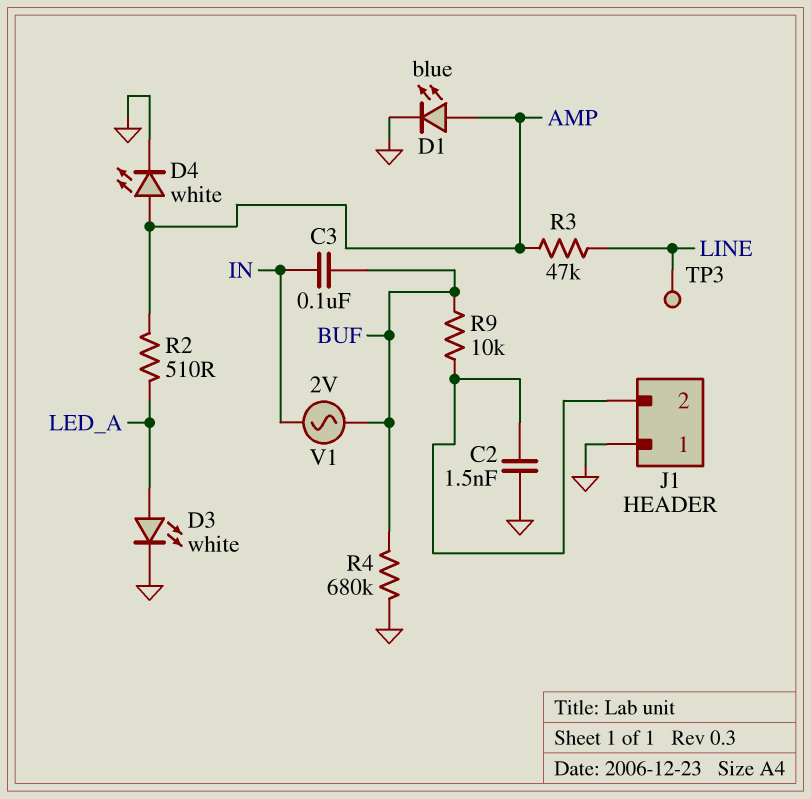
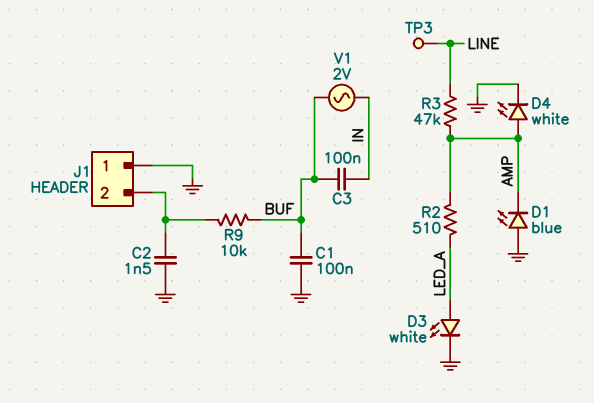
C1: none -> 100nF (BUF, GND)
D1: LED blue (A AMP, K GND) -> LED blue (A GND, K AMP)
R4: 680k (BUF, GND) -> none

